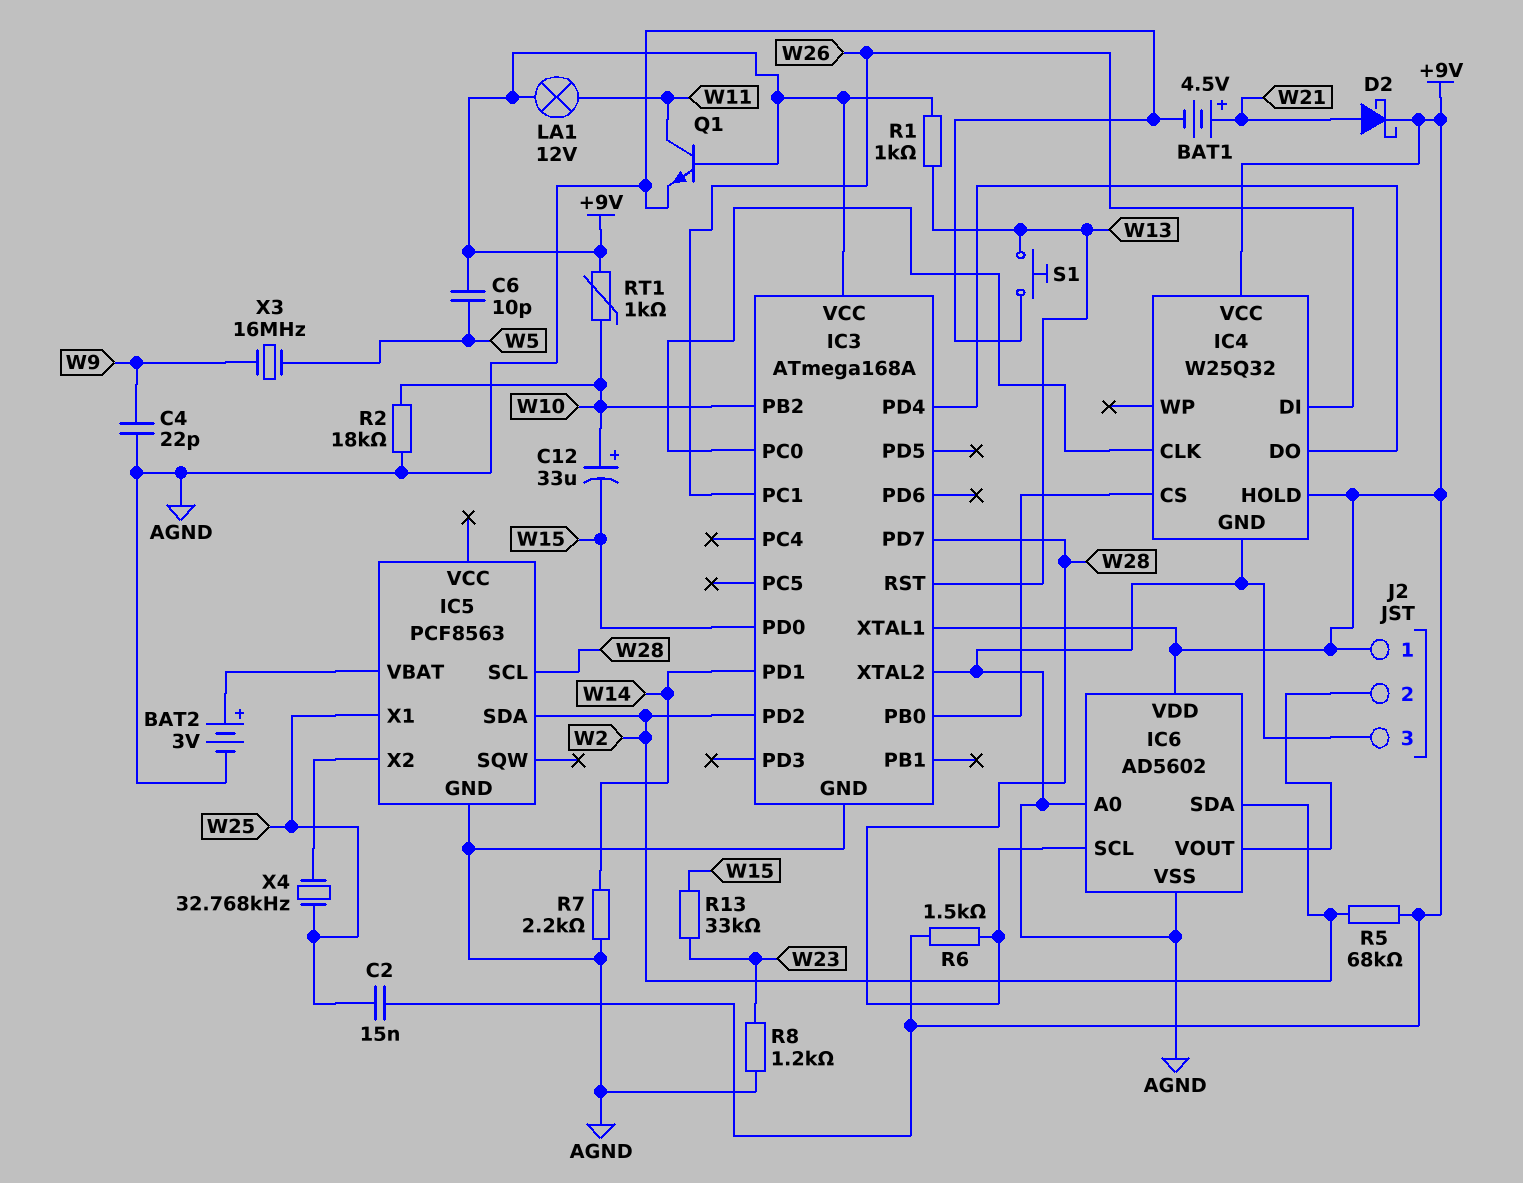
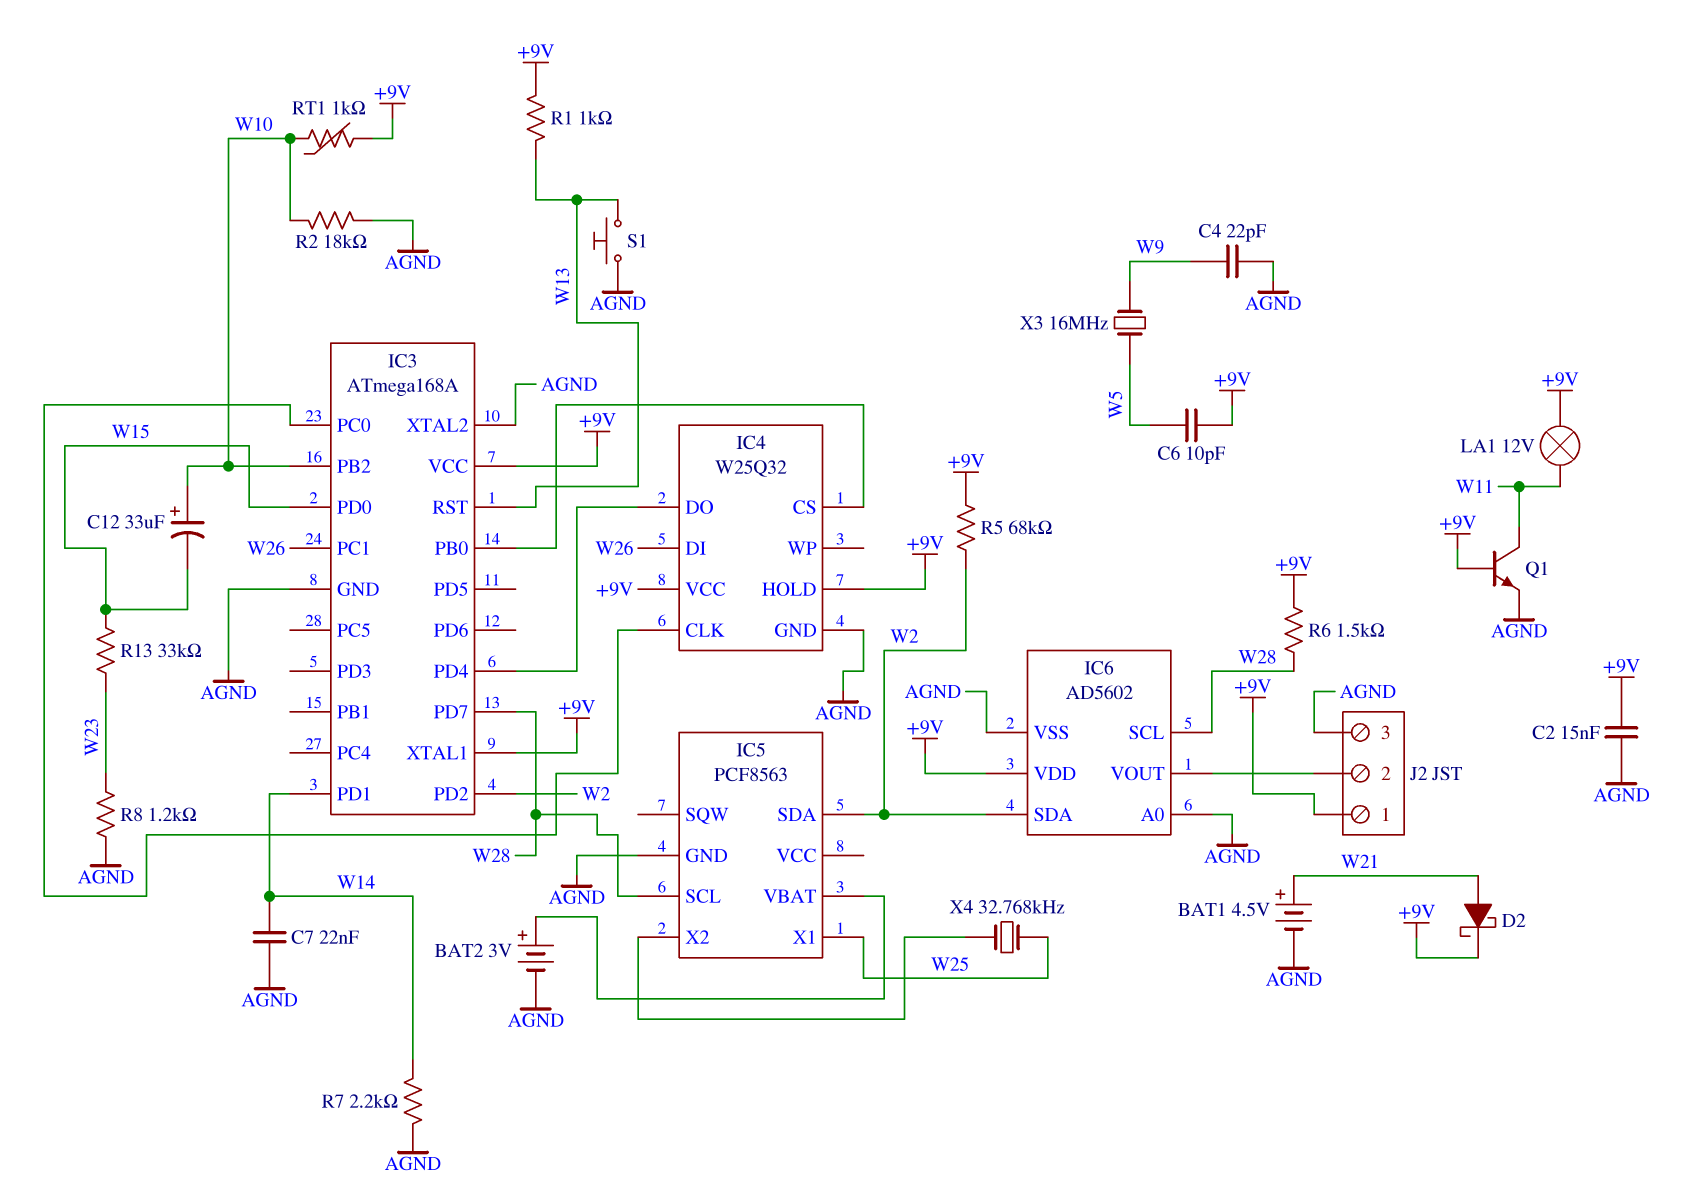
C2: 15nF (+9V, W25) -> 15nF (+9V, AGND)
C7: none -> 22nF (AGND, W14)

